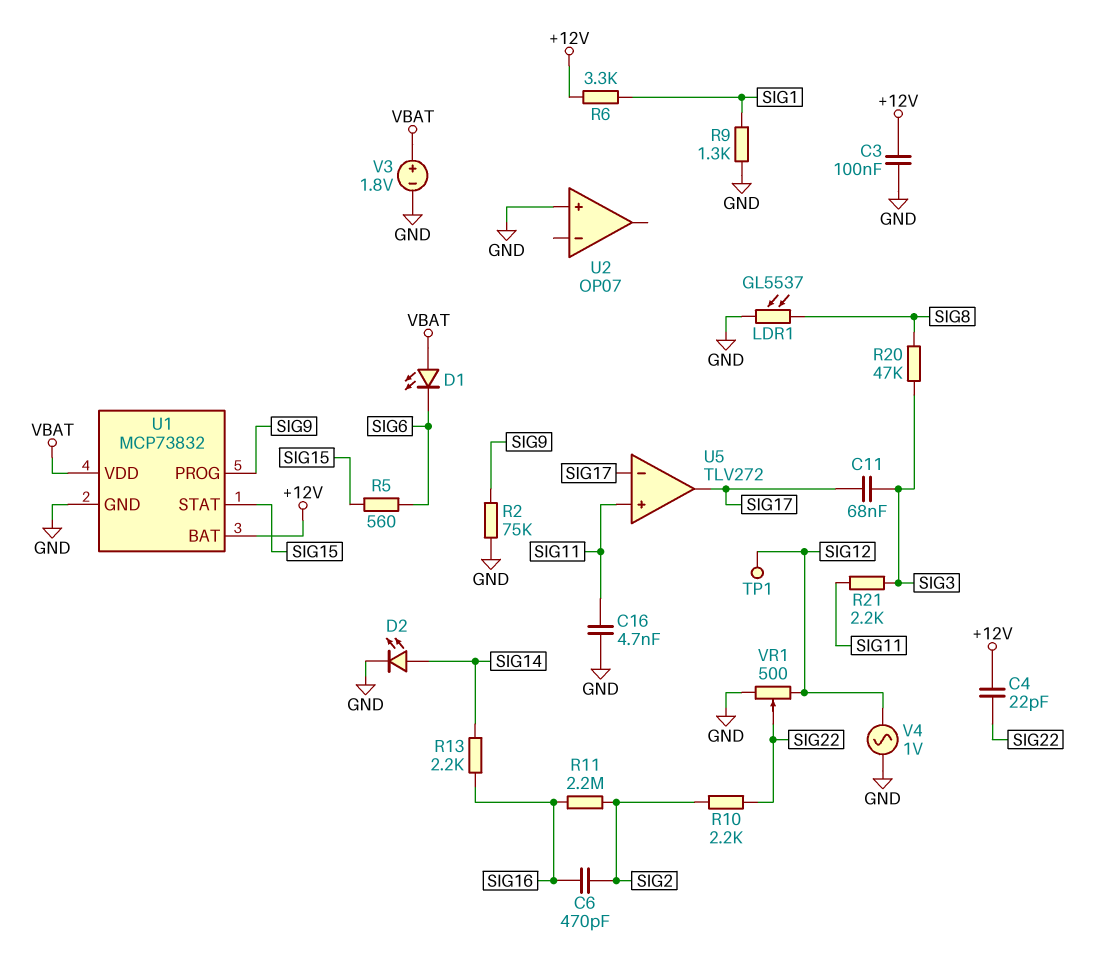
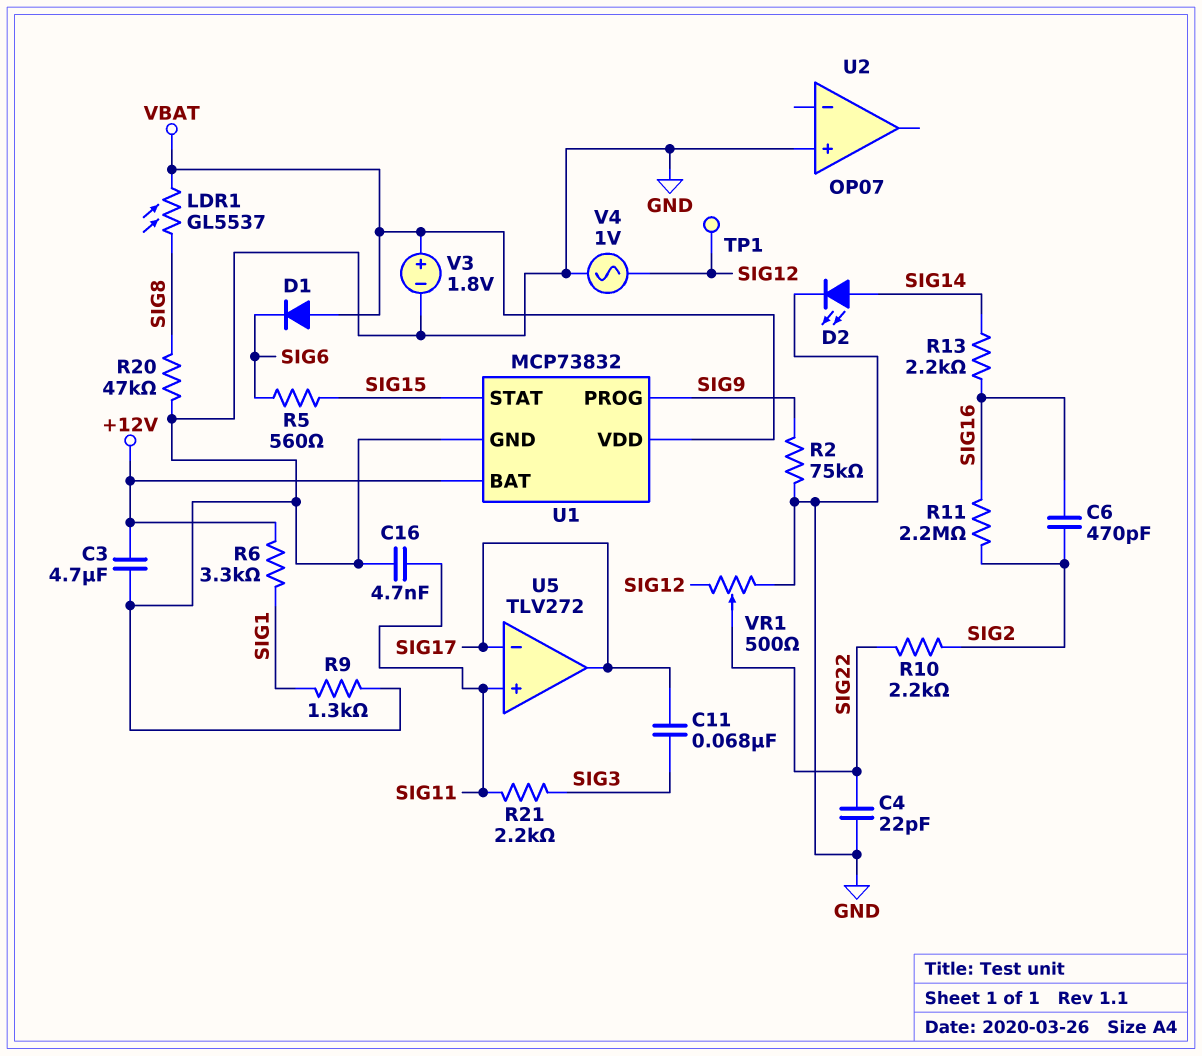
C3: 100nF (+12V, GND) -> 4.7uF (+12V, GND)
C4: 22pF (+12V, SIG22) -> 22pF (GND, SIG22)
D1: LED (A VBAT, K SIG6) -> diode (A VBAT, K SIG6)
LDR1: GL5537 (GND, SIG8) -> GL5537 (SIG8, VBAT)
R20: 47k (SIG3, SIG8) -> 47k (GND, SIG8)

